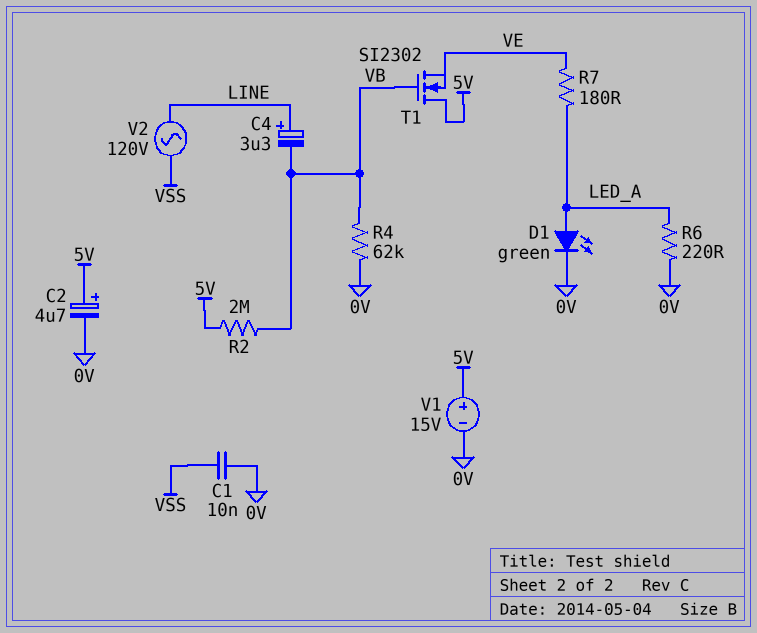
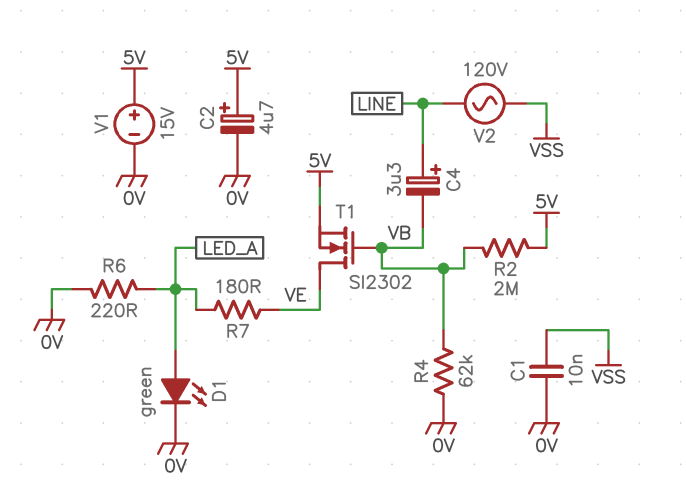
T1: NMOS SI2302 (G VB, D 5V, S VE) -> NMOS SI2302 (G VB, D VE, S 5V)

